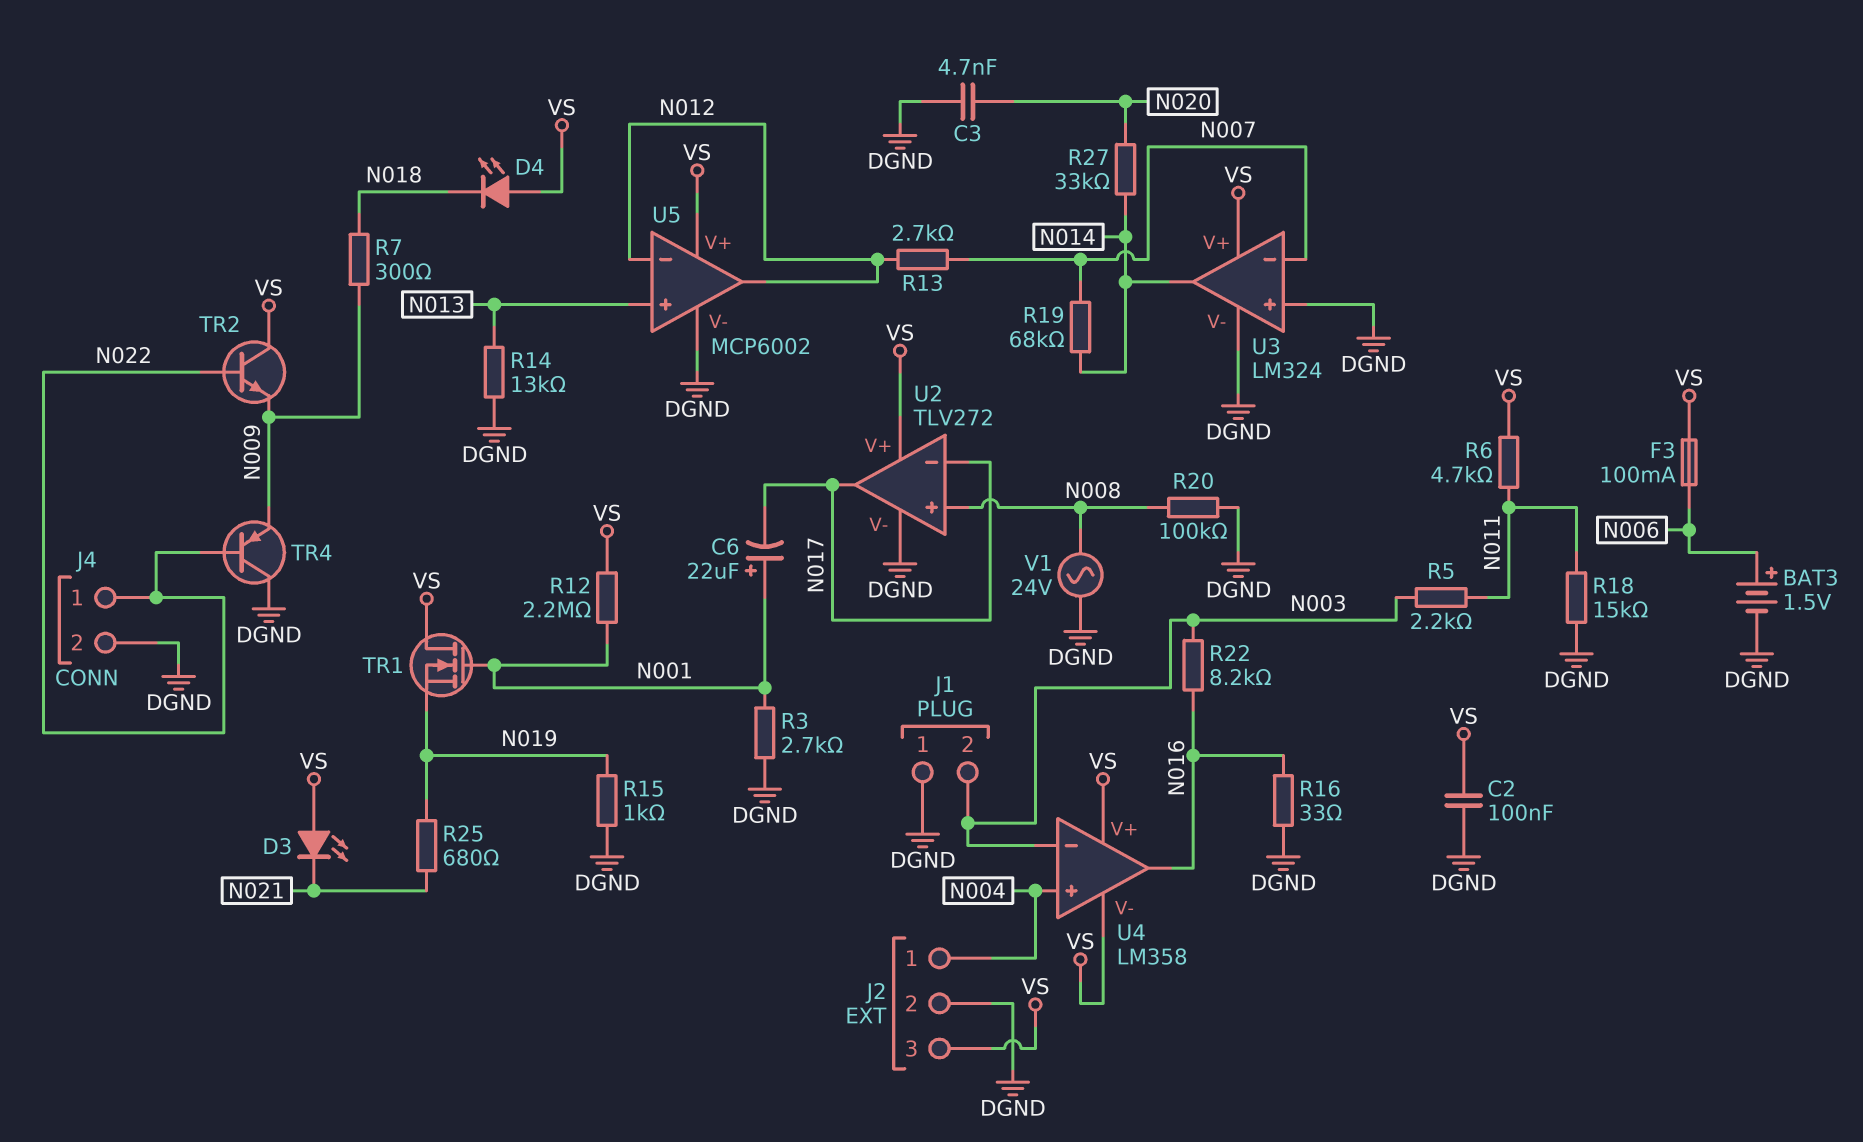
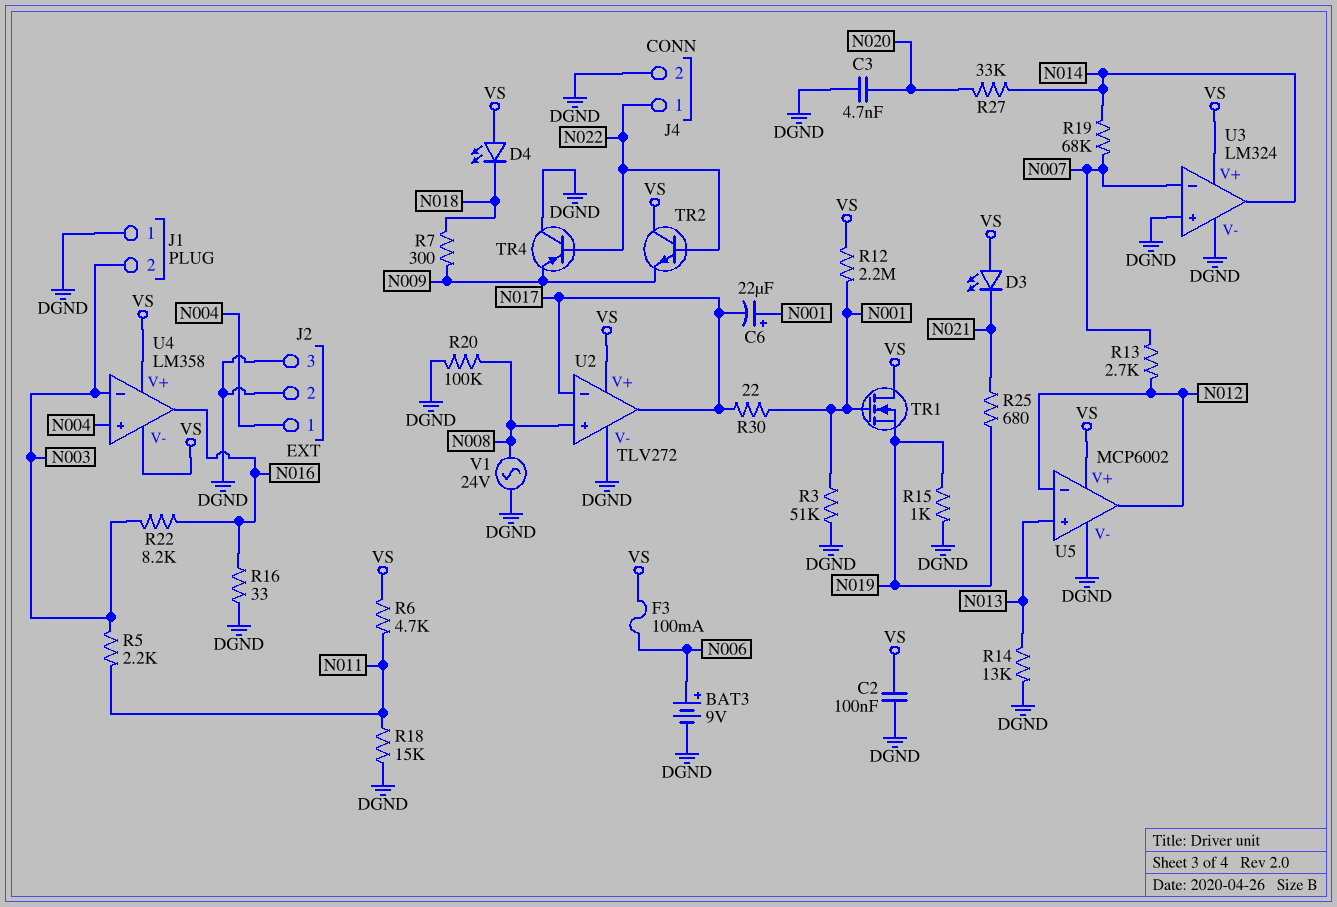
BAT3: 1.5V (plus N006, minus DGND) -> 9V (plus N006, minus DGND)
J2 pin 3: VS -> DGND
R3: 2.7k (DGND, N001) -> 51k (DGND, N001)
R30: none -> 22 (N001, N017)

